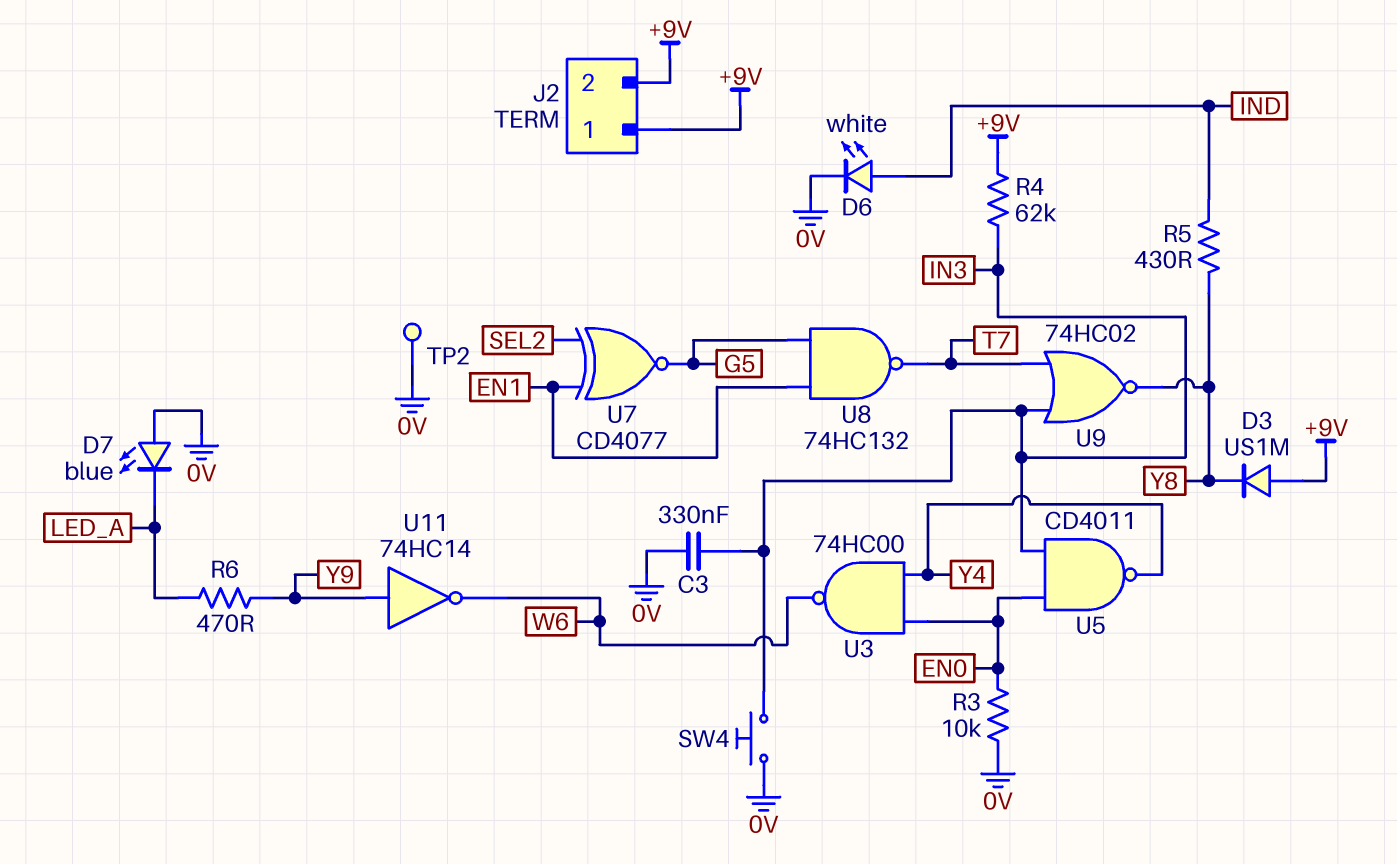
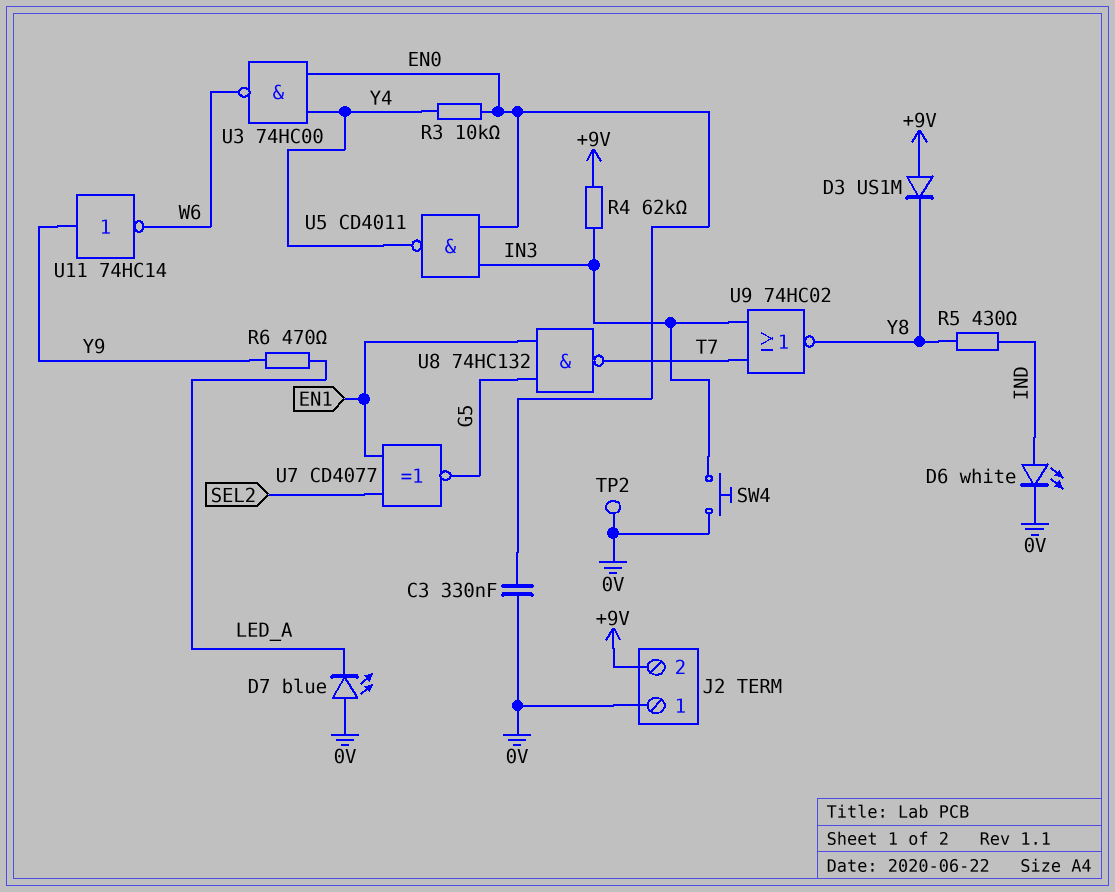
C3: 330nF (0V, IN3) -> 330nF (0V, EN0)
J2 pin 1: +9V -> 0V
R3: 10k (0V, EN0) -> 10k (EN0, Y4)

